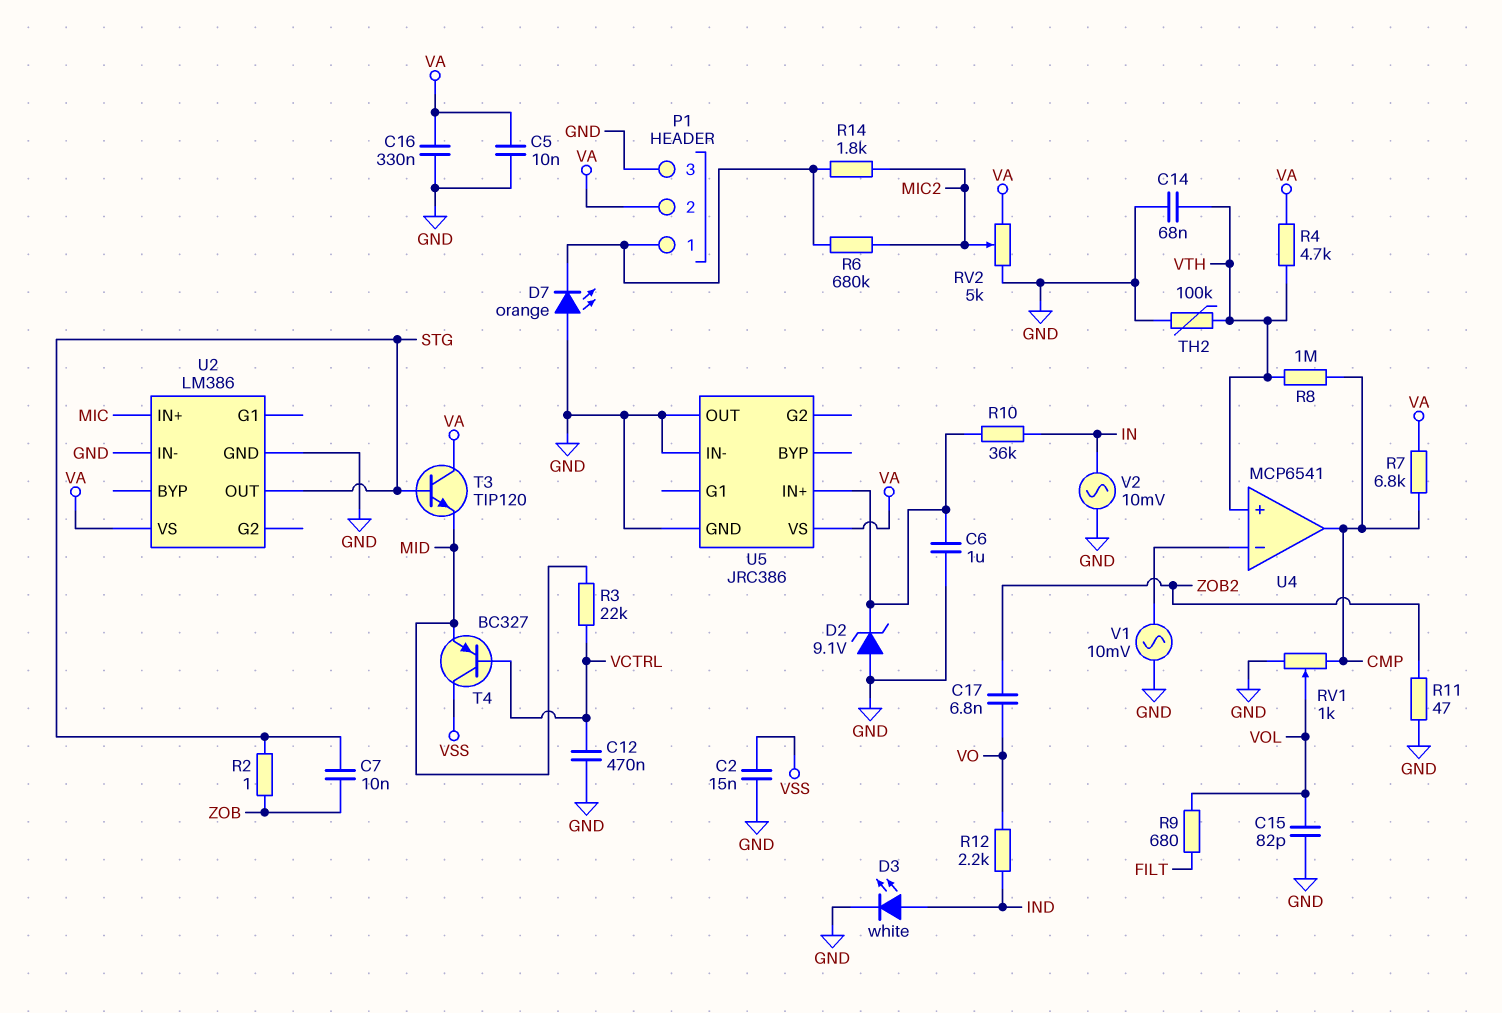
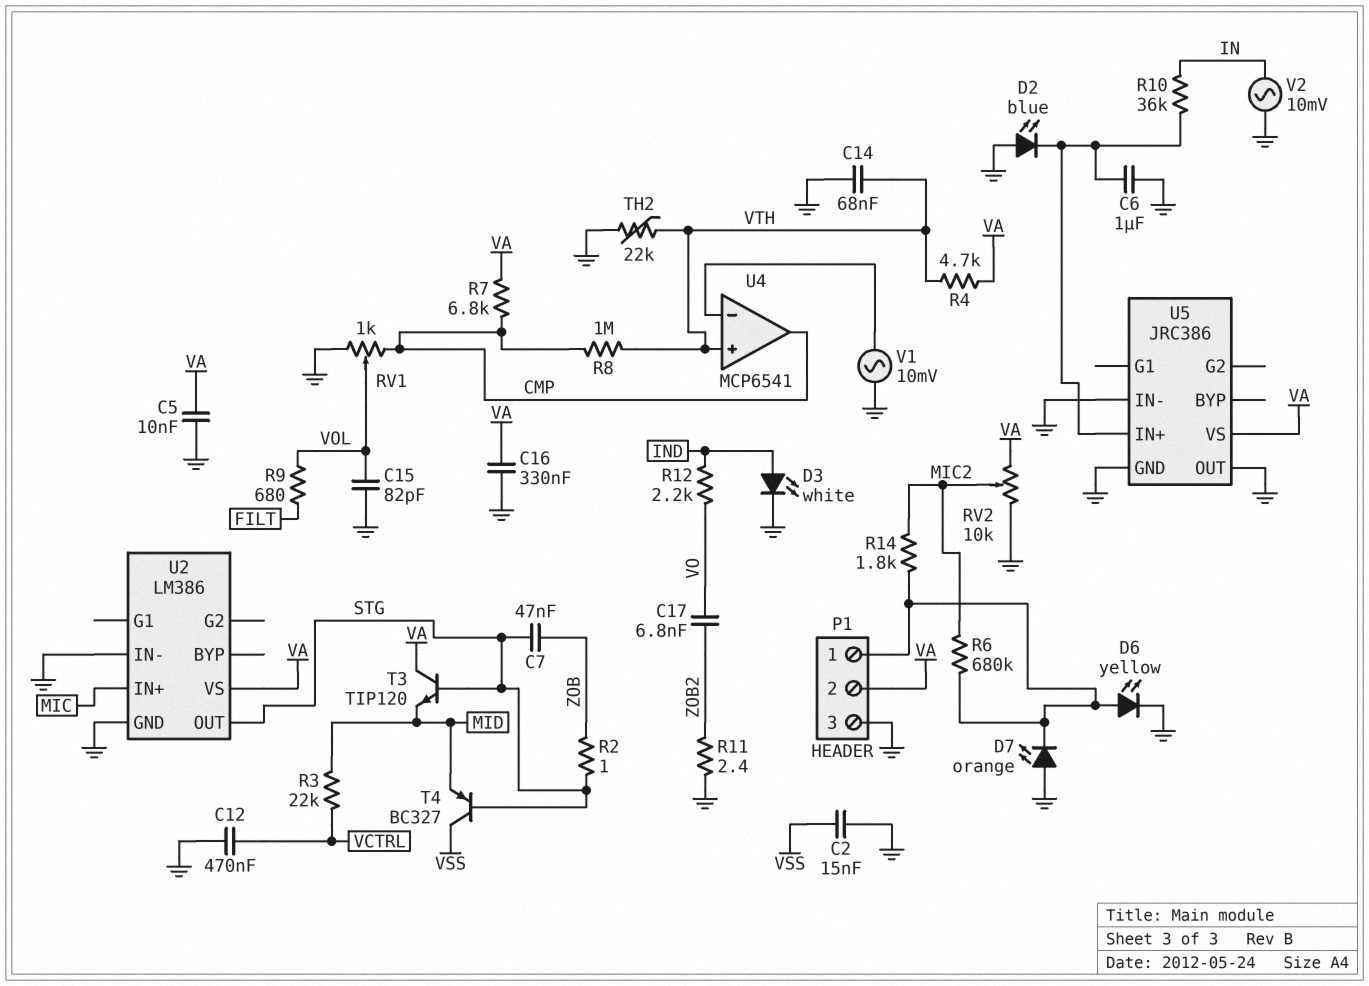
C7: 10nF (STG, ZOB) -> 47nF (STG, ZOB)
D2: zener 9.1V (A GND, K U5/IN+) -> LED blue (A GND, K U5/IN+)
D6: none -> LED yellow (A P1/1, K GND)
R11: 47 (GND, ZOB2) -> 2.4 (GND, ZOB2)
RV2: 5k (GND, VA, wiper MIC2) -> 10k (GND, VA, wiper MIC2)
T4: PNP BC327 (B VCTRL, C VSS, E MID) -> PNP BC327 (B STG, C VSS, E MID)
TH2: 100k (GND, VTH) -> 22k (GND, VTH)

